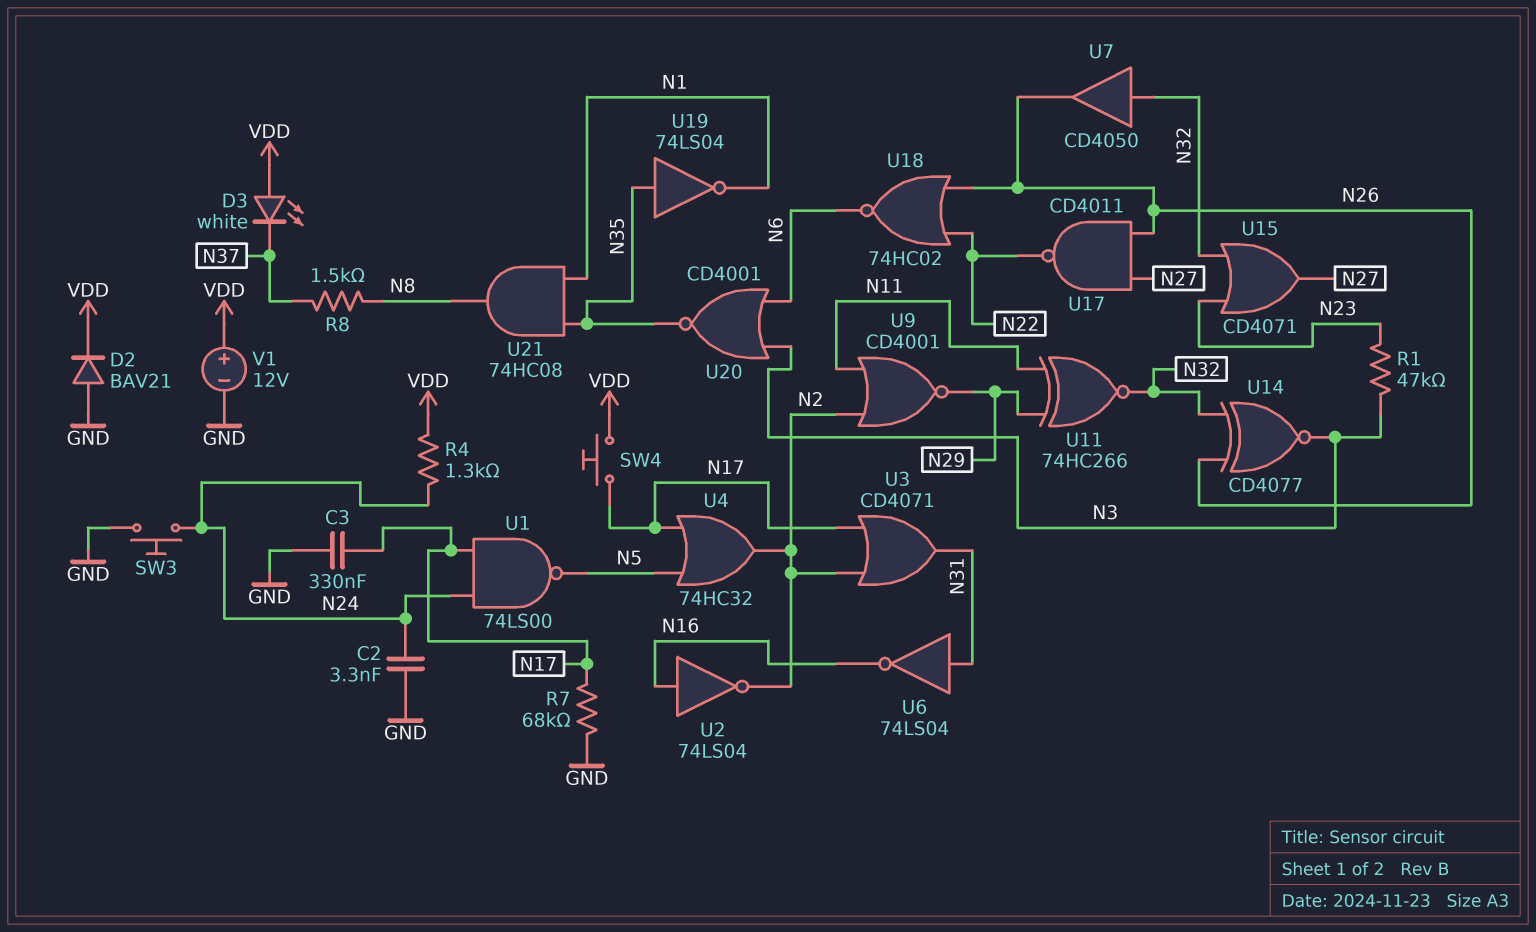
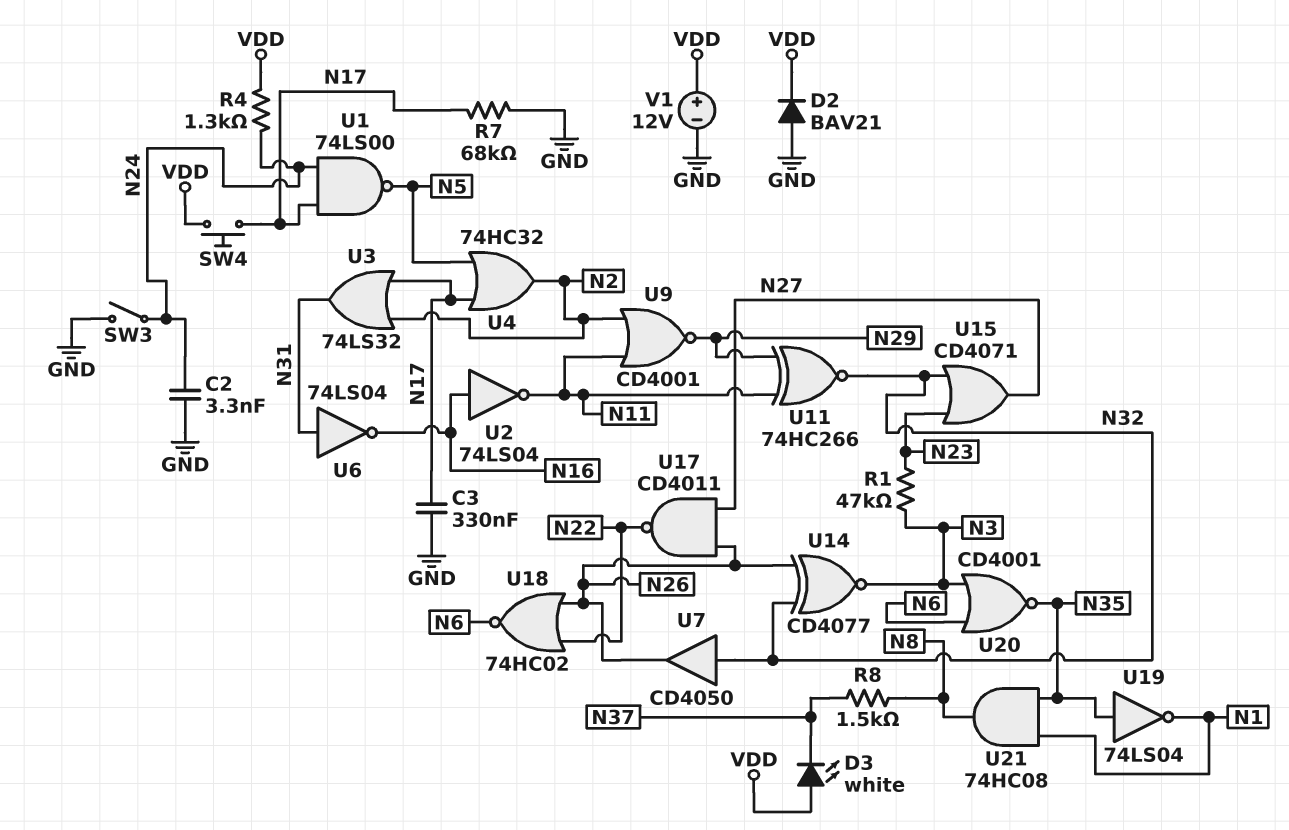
SW3: button (GND, N24) -> switch (GND, N24)
U2: NOT 74LS04 (in N16, out N2) -> NOT 74LS04 (in N16, out N11)
U3: OR CD4071 (in N2, in N17, out N31) -> OR 74LS32 (in N2, in N17, out N31)

